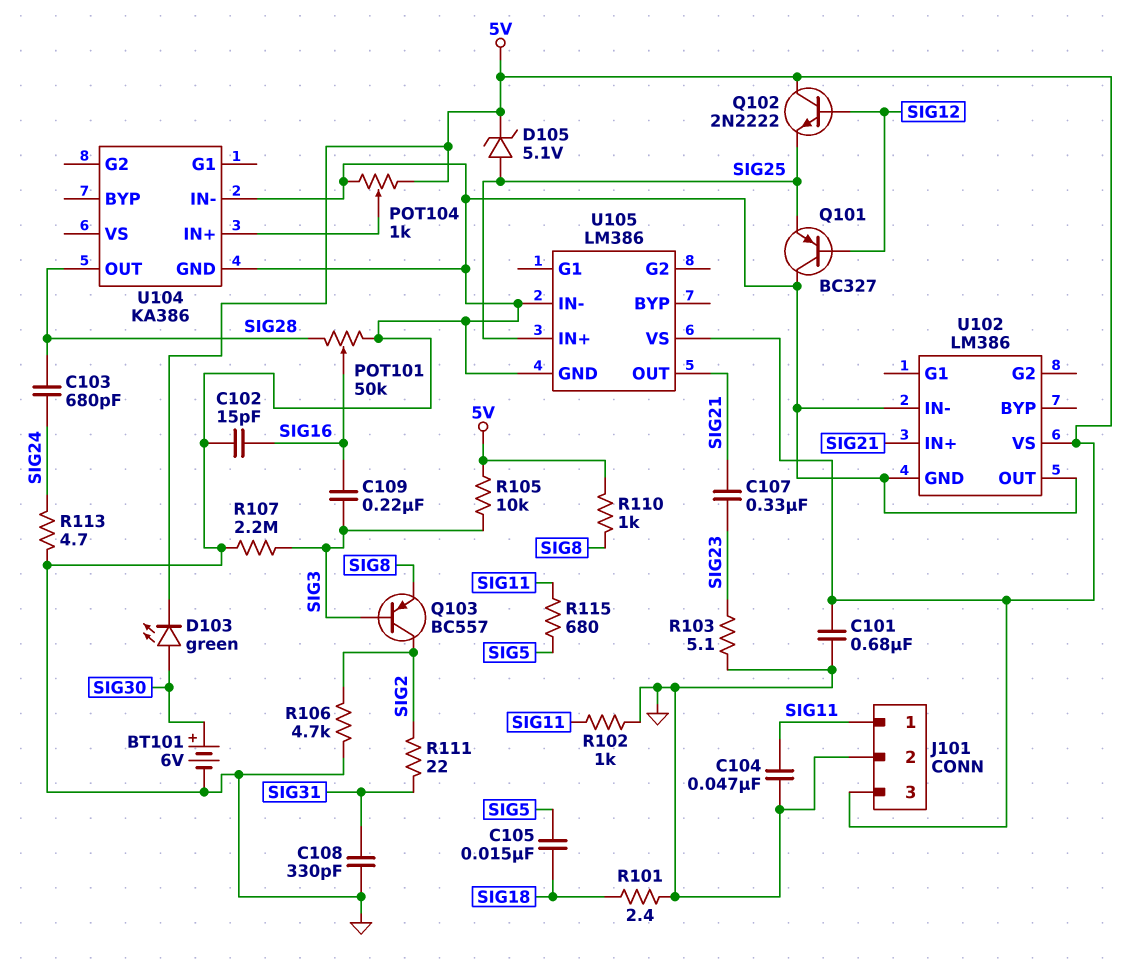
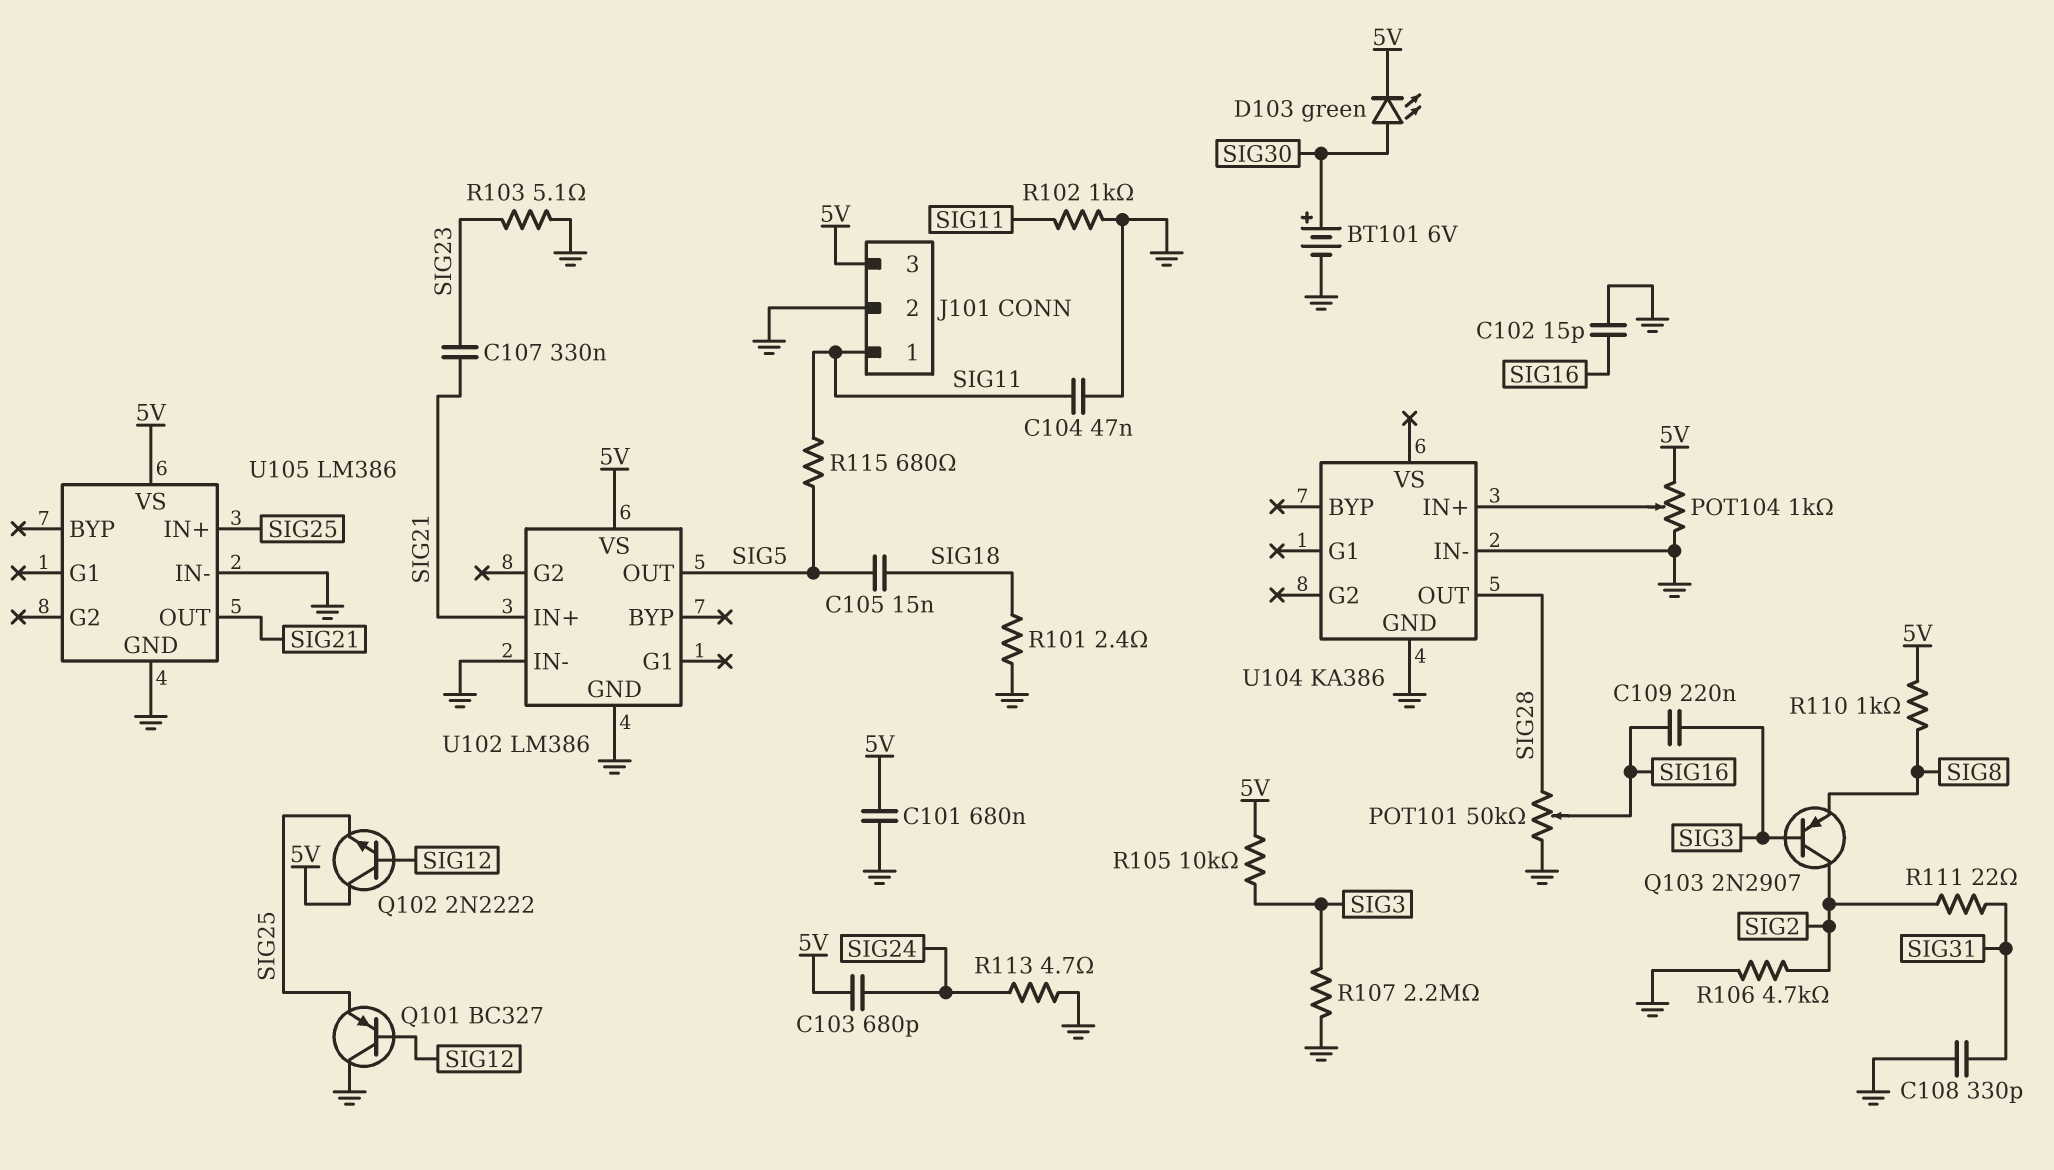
C103: 680pF (SIG24, SIG28) -> 680pF (5V, SIG24)
D105: zener 5.1V (A SIG25, K 5V) -> none
Q103: PNP BC557 (B SIG3, C SIG2, E SIG8) -> PNP 2N2907 (B SIG3, C SIG2, E SIG8)
U102 pin OUT: GND -> SIG5

